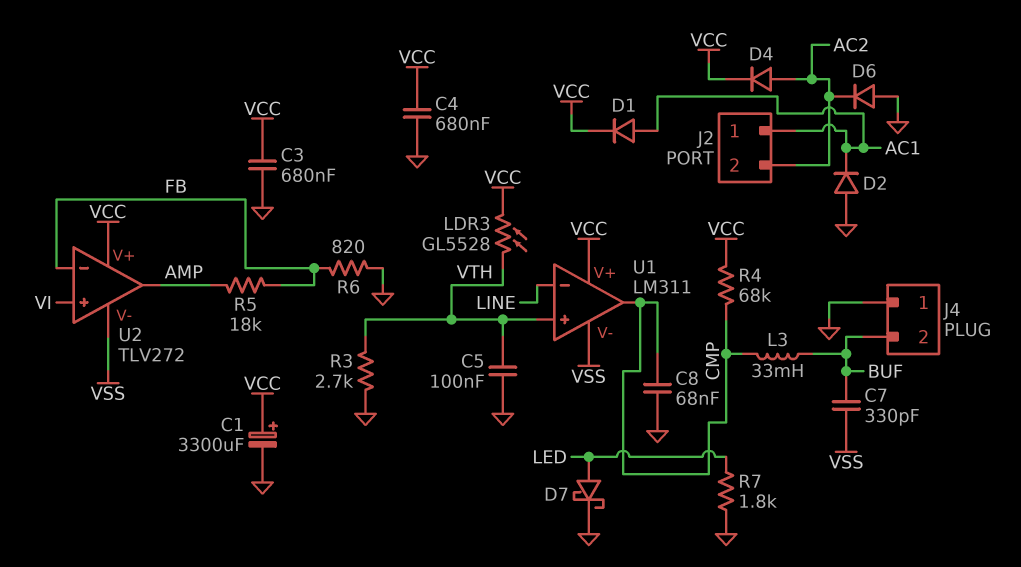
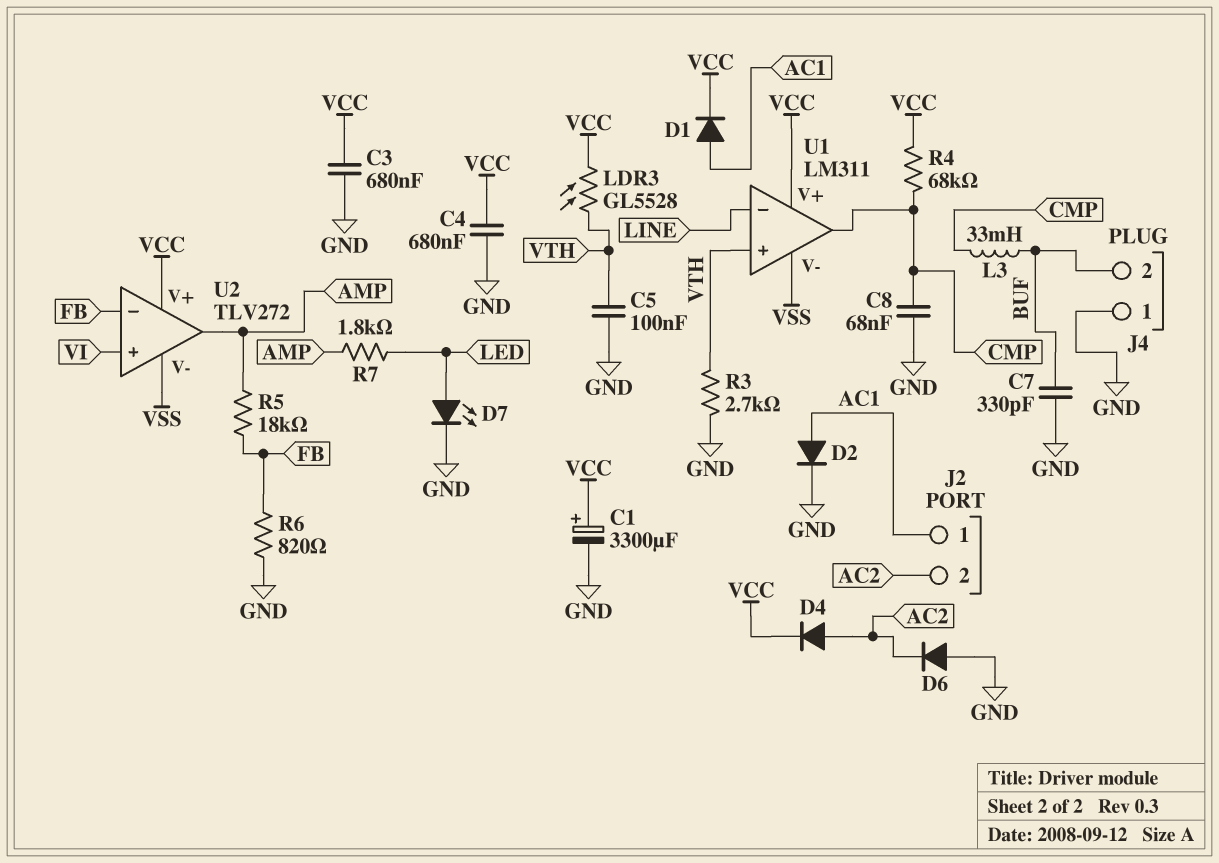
C7: 330pF (BUF, VSS) -> 330pF (BUF, GND)
D2: diode (A GND, K AC1) -> diode (A AC1, K GND)
D7: schottky (A LED, K GND) -> LED (A LED, K GND)
R7: 1.8k (GND, LED) -> 1.8k (AMP, LED)

